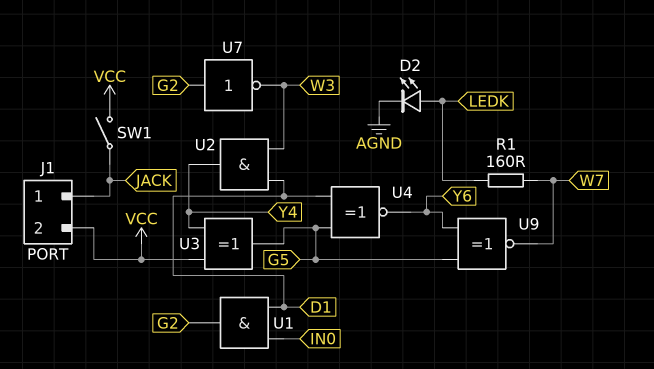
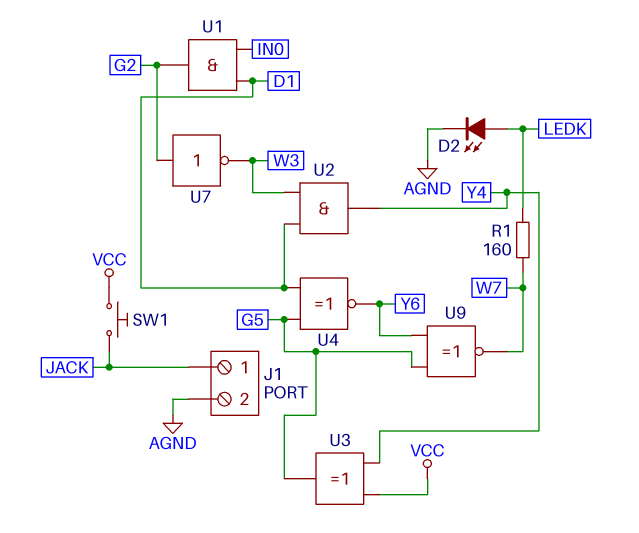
J1 pin 2: VCC -> AGND
SW1: switch (JACK, VCC) -> button (JACK, VCC)

